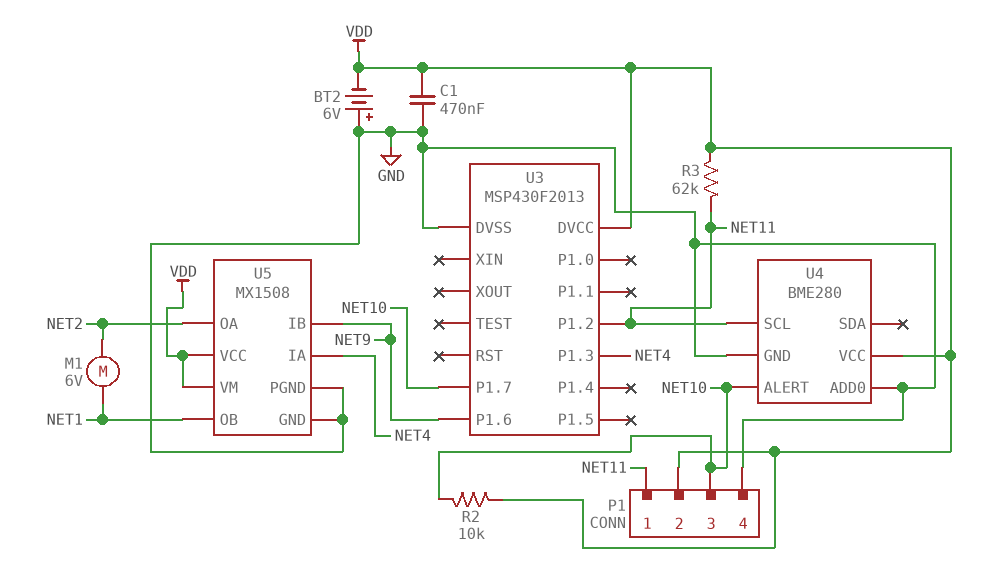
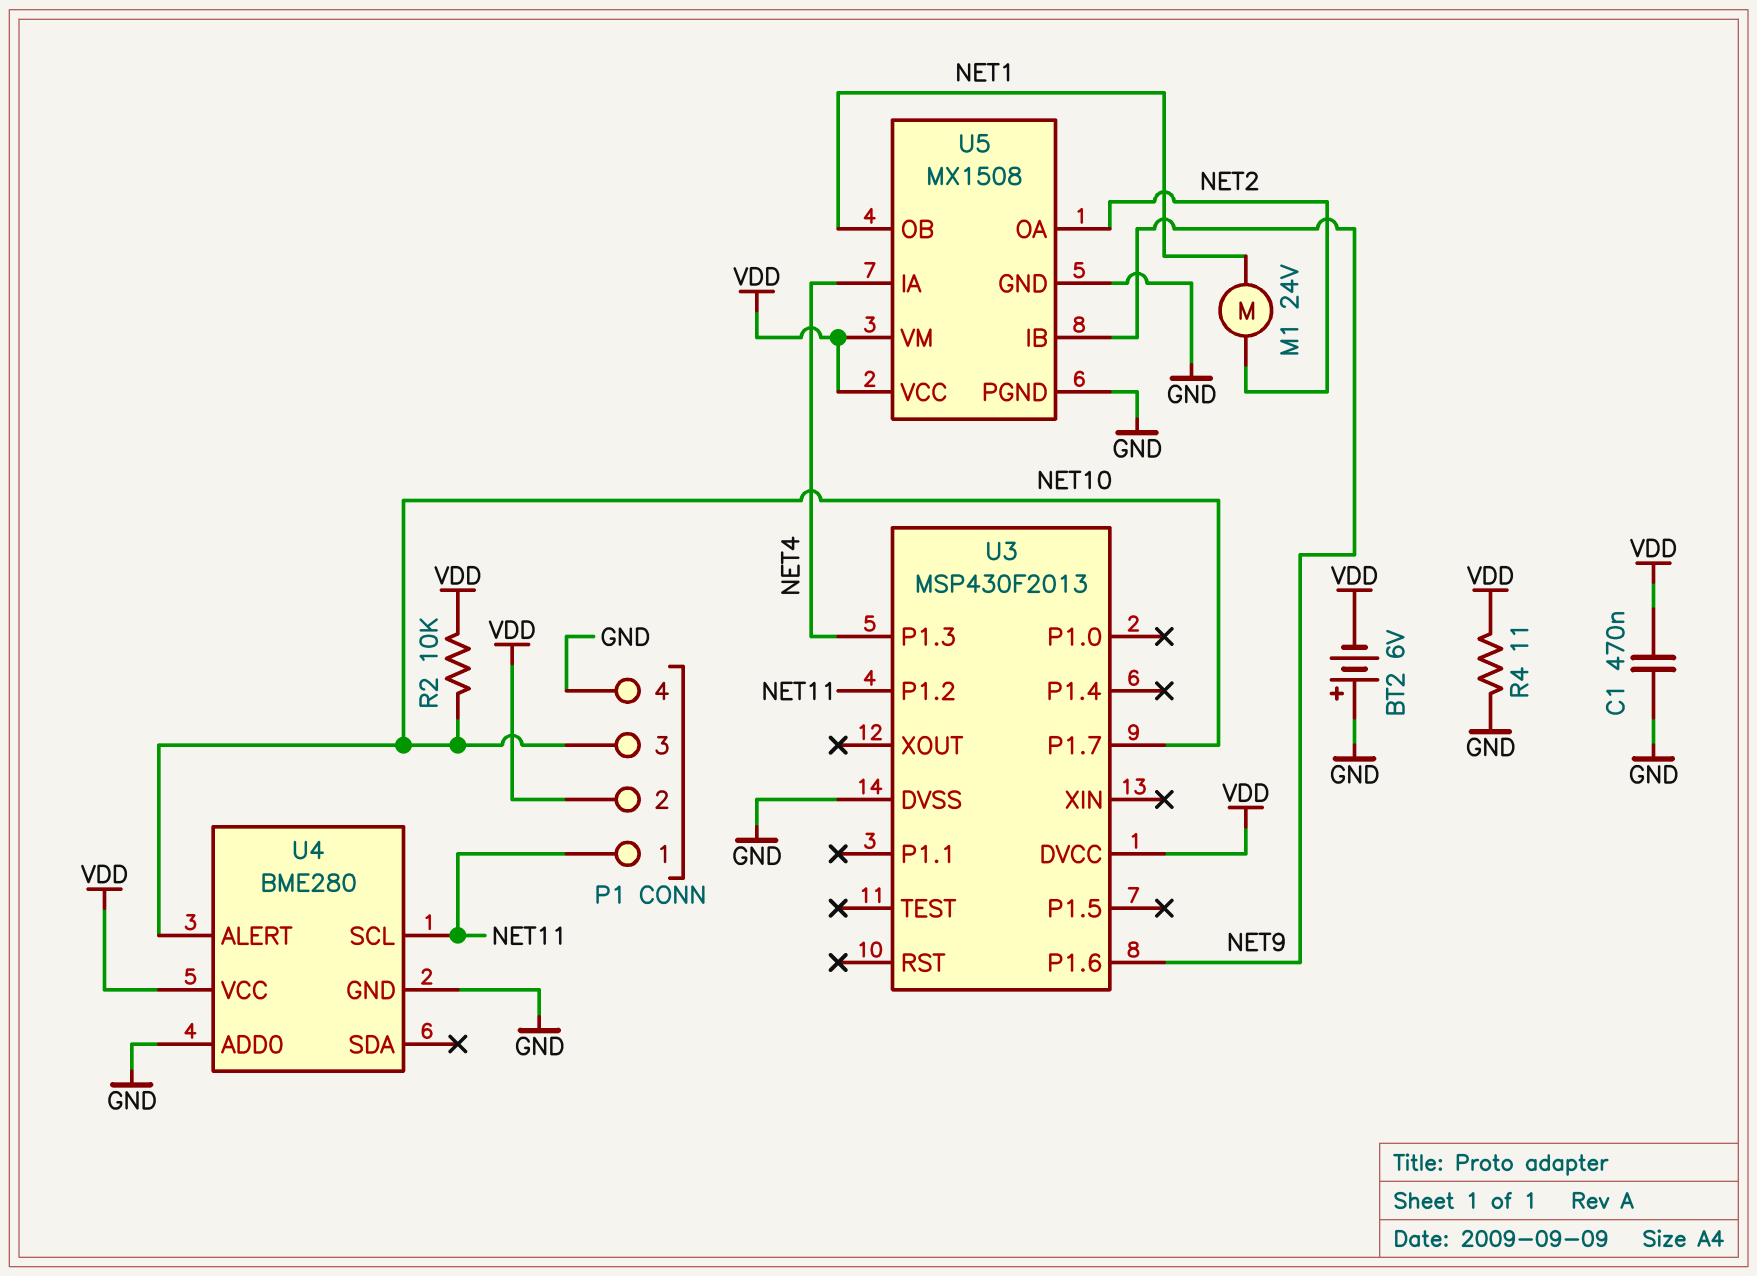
M1: motor 6V (NET1, NET2) -> motor 24V (NET1, NET2)
R3: 62k (NET11, VDD) -> none
R4: none -> 11 (GND, VDD)

